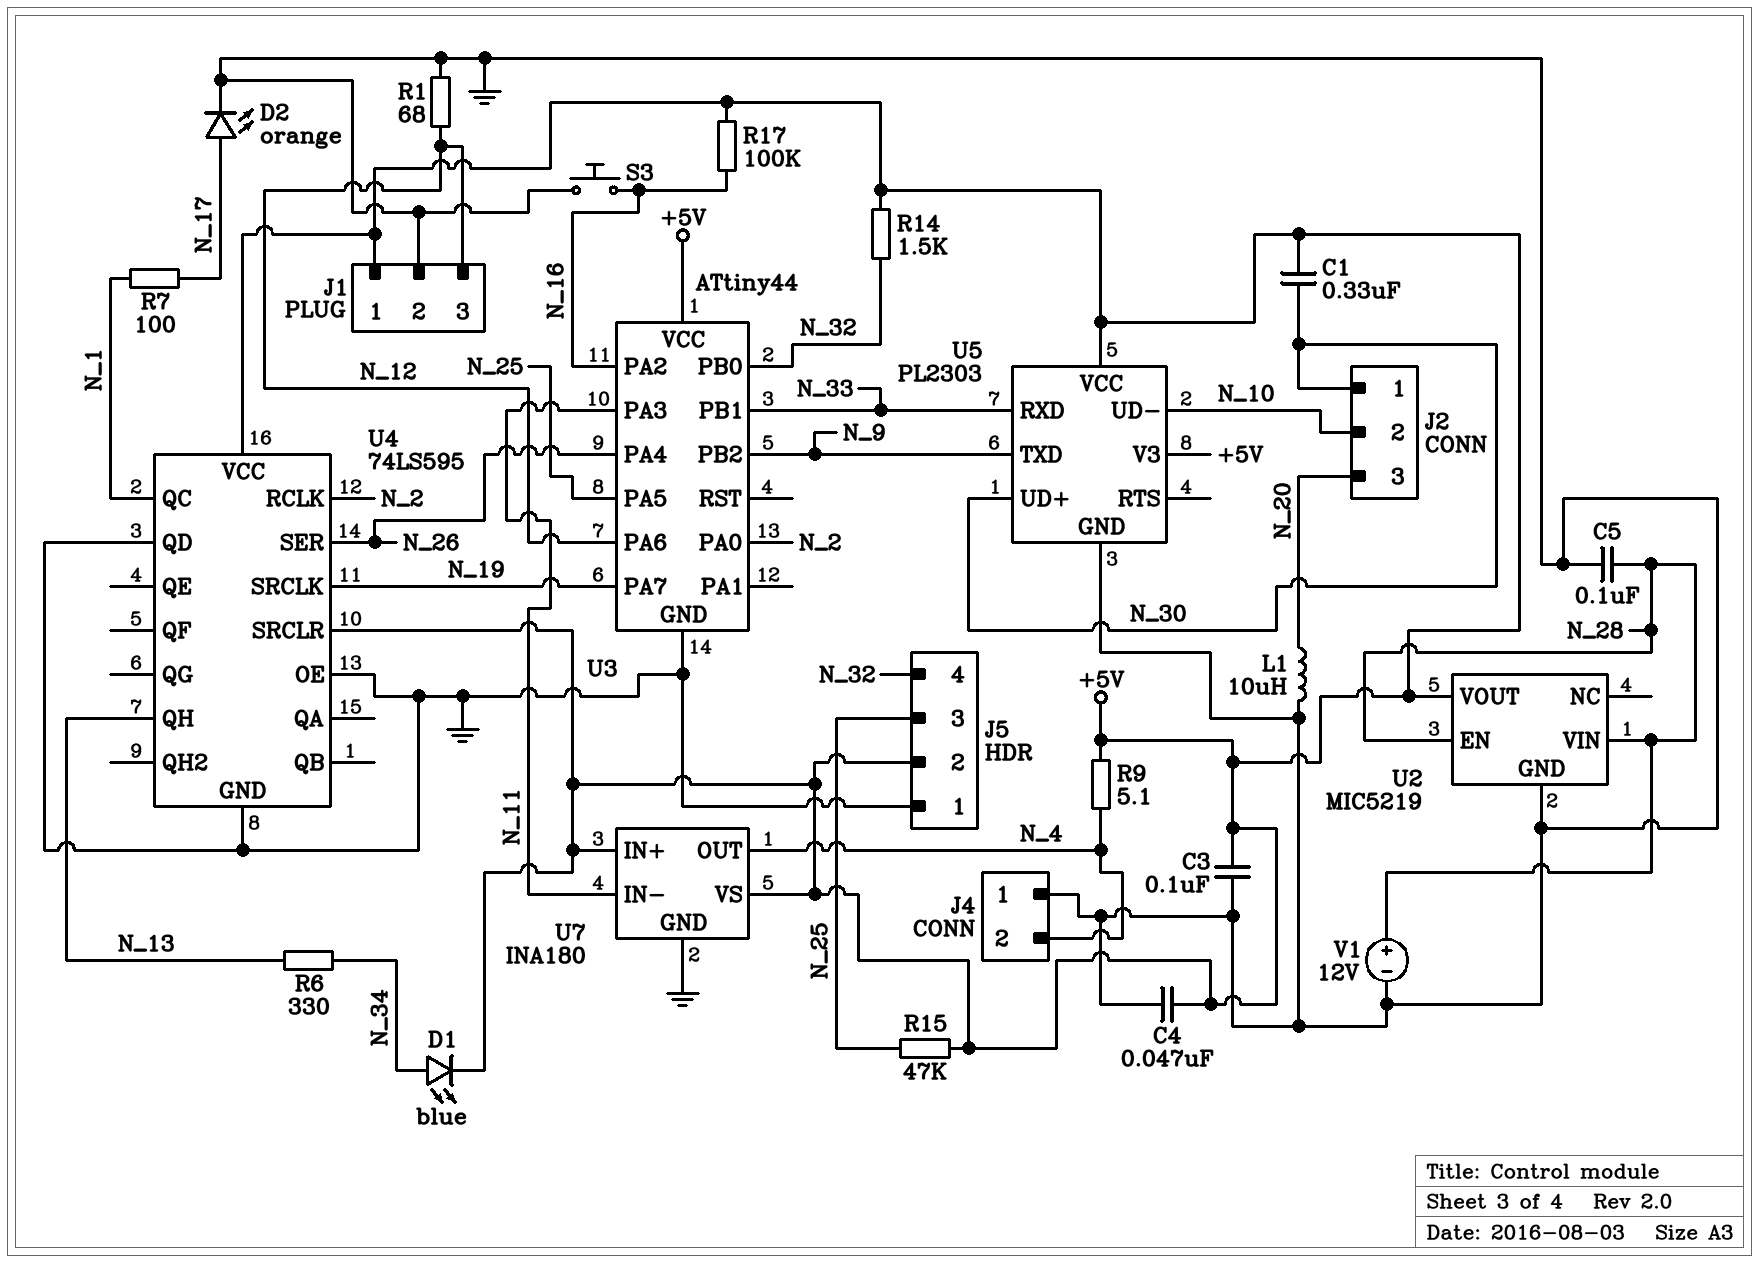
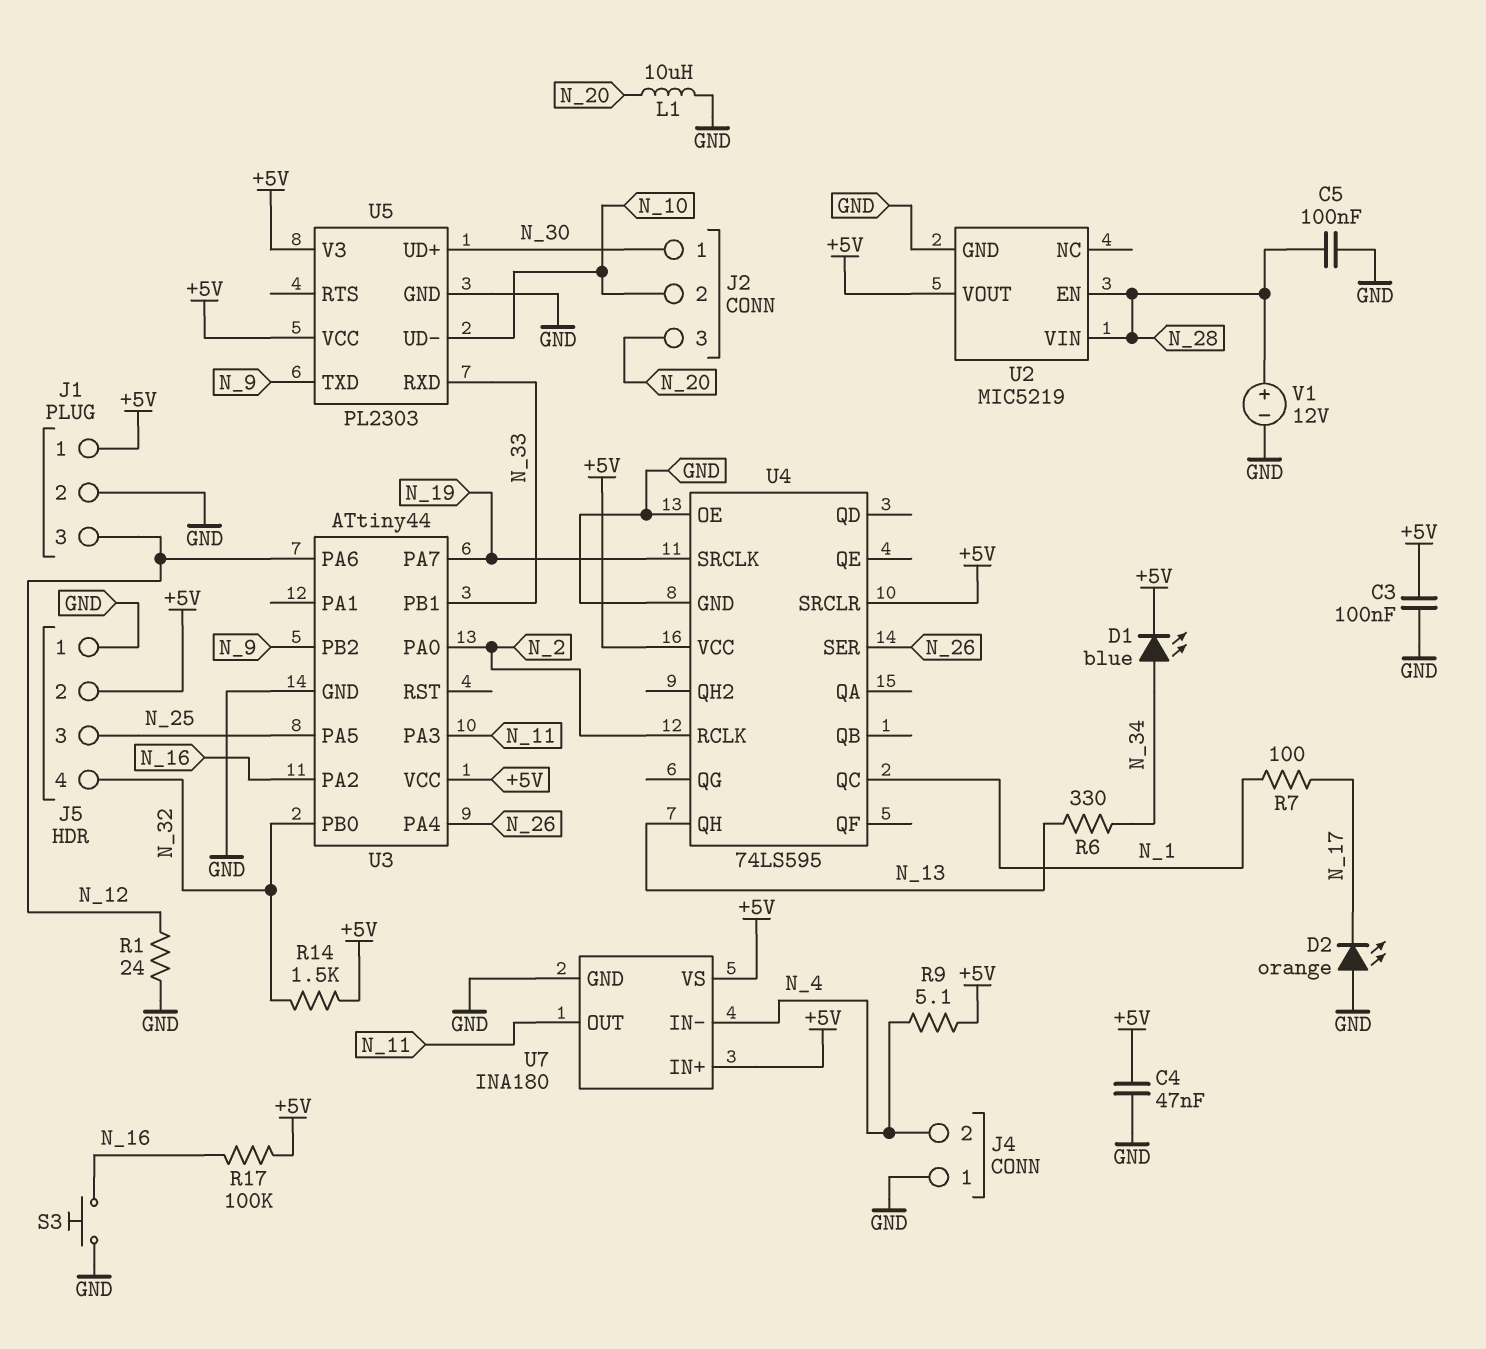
C1: 330nF (+5V, N_30) -> none
D2: LED orange (A N_17, K GND) -> LED orange (A GND, K N_17)
R1: 68 (GND, N_12) -> 24 (GND, N_12)
R15: 47k (+5V, N_25) -> none
U4 pin QD: GND -> none
U7 pin IN-: N_11 -> N_4
U7 pin OUT: N_4 -> N_11

